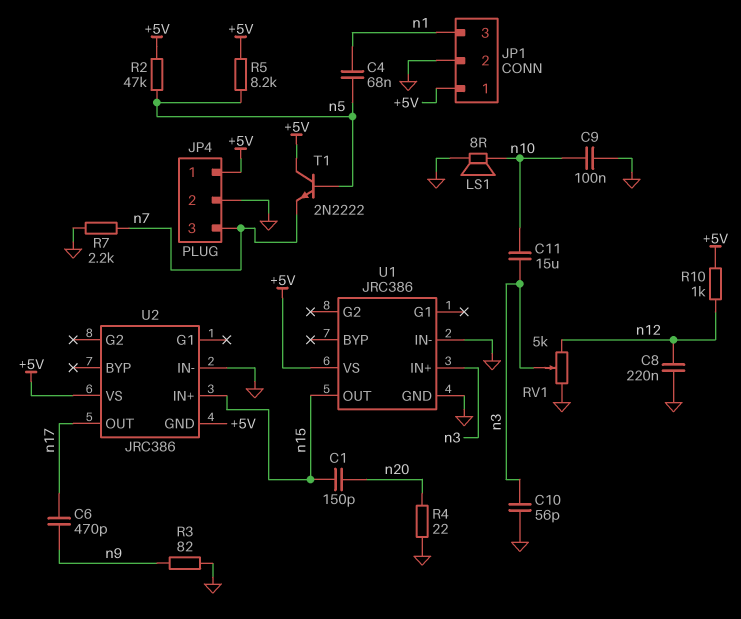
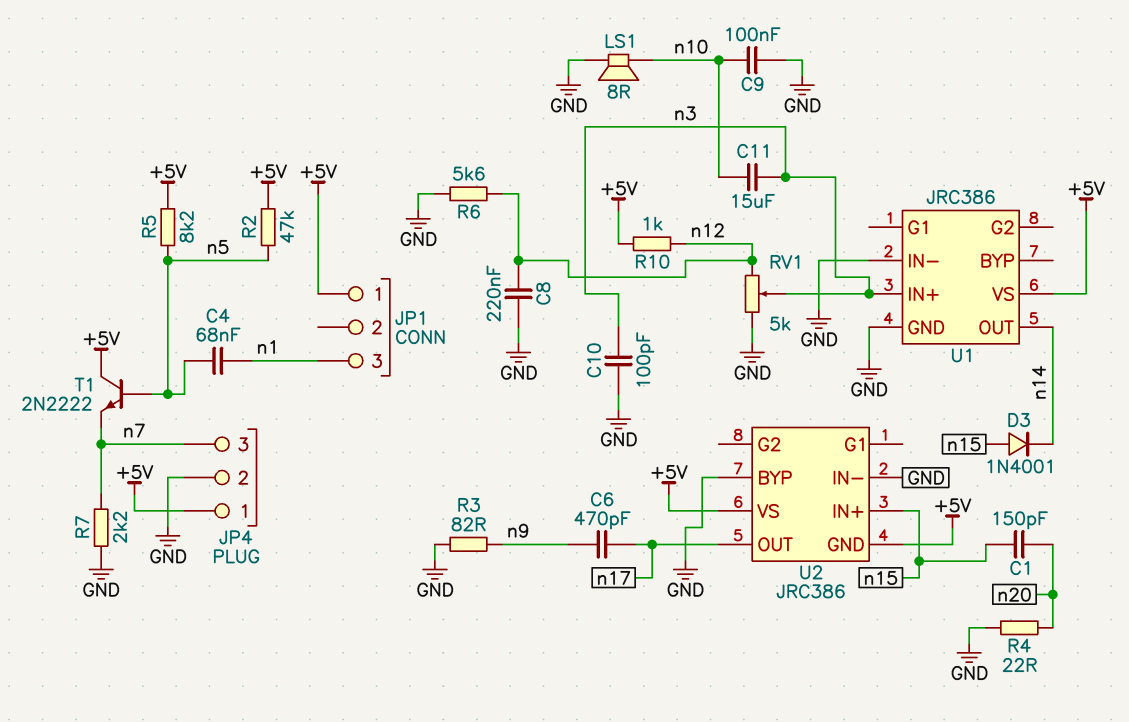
C10: 56pF (GND, n3) -> 100pF (GND, n3)
D3: none -> diode 1N4001 (A n15, K n14)
JP1 pin 2: GND -> none
R6: none -> 5.6k (GND, n12)
U1 pin OUT: n15 -> n14
U2 pin BYP: none -> GND

